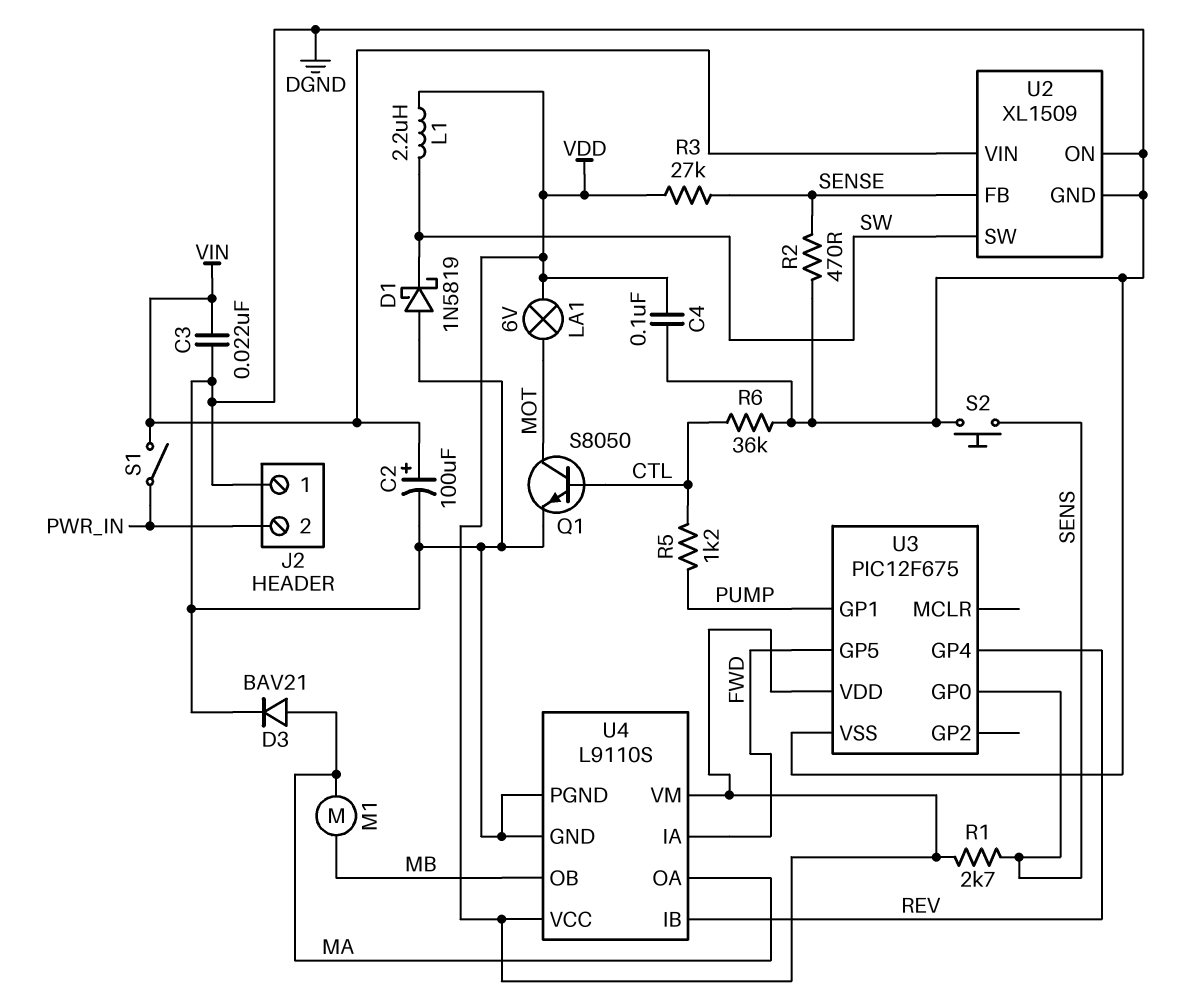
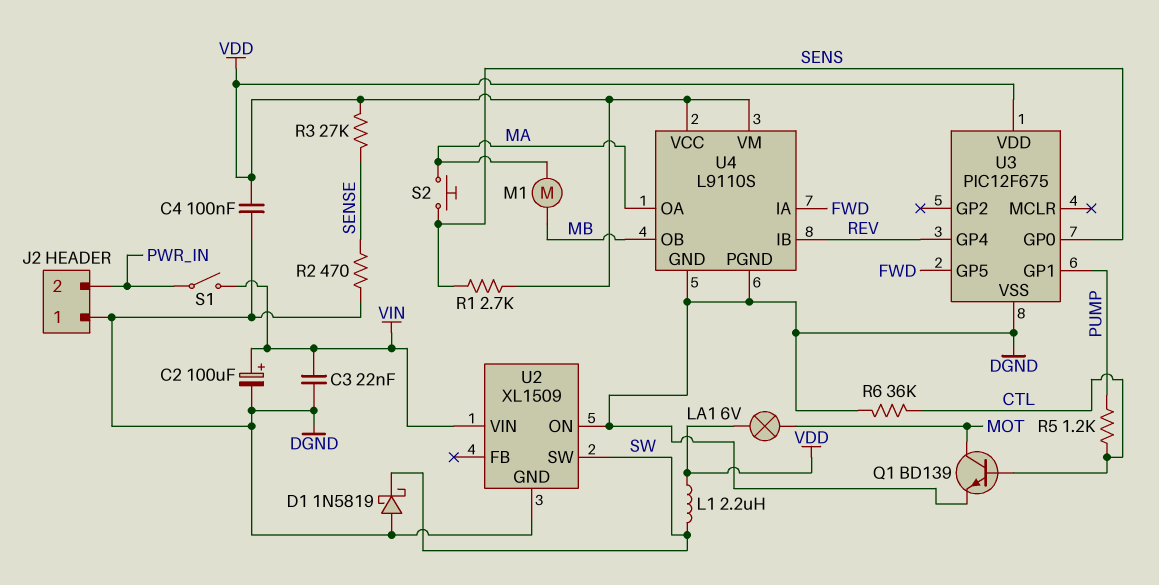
D3: diode BAV21 (A MA, K DGND) -> none
Q1: NPN S8050 (B CTL, C MOT, E DGND) -> NPN BD139 (B CTL, C MOT, E DGND)
S2: button (DGND, SENS) -> button (MA, SENS)
U2 pin FB: SENSE -> none

